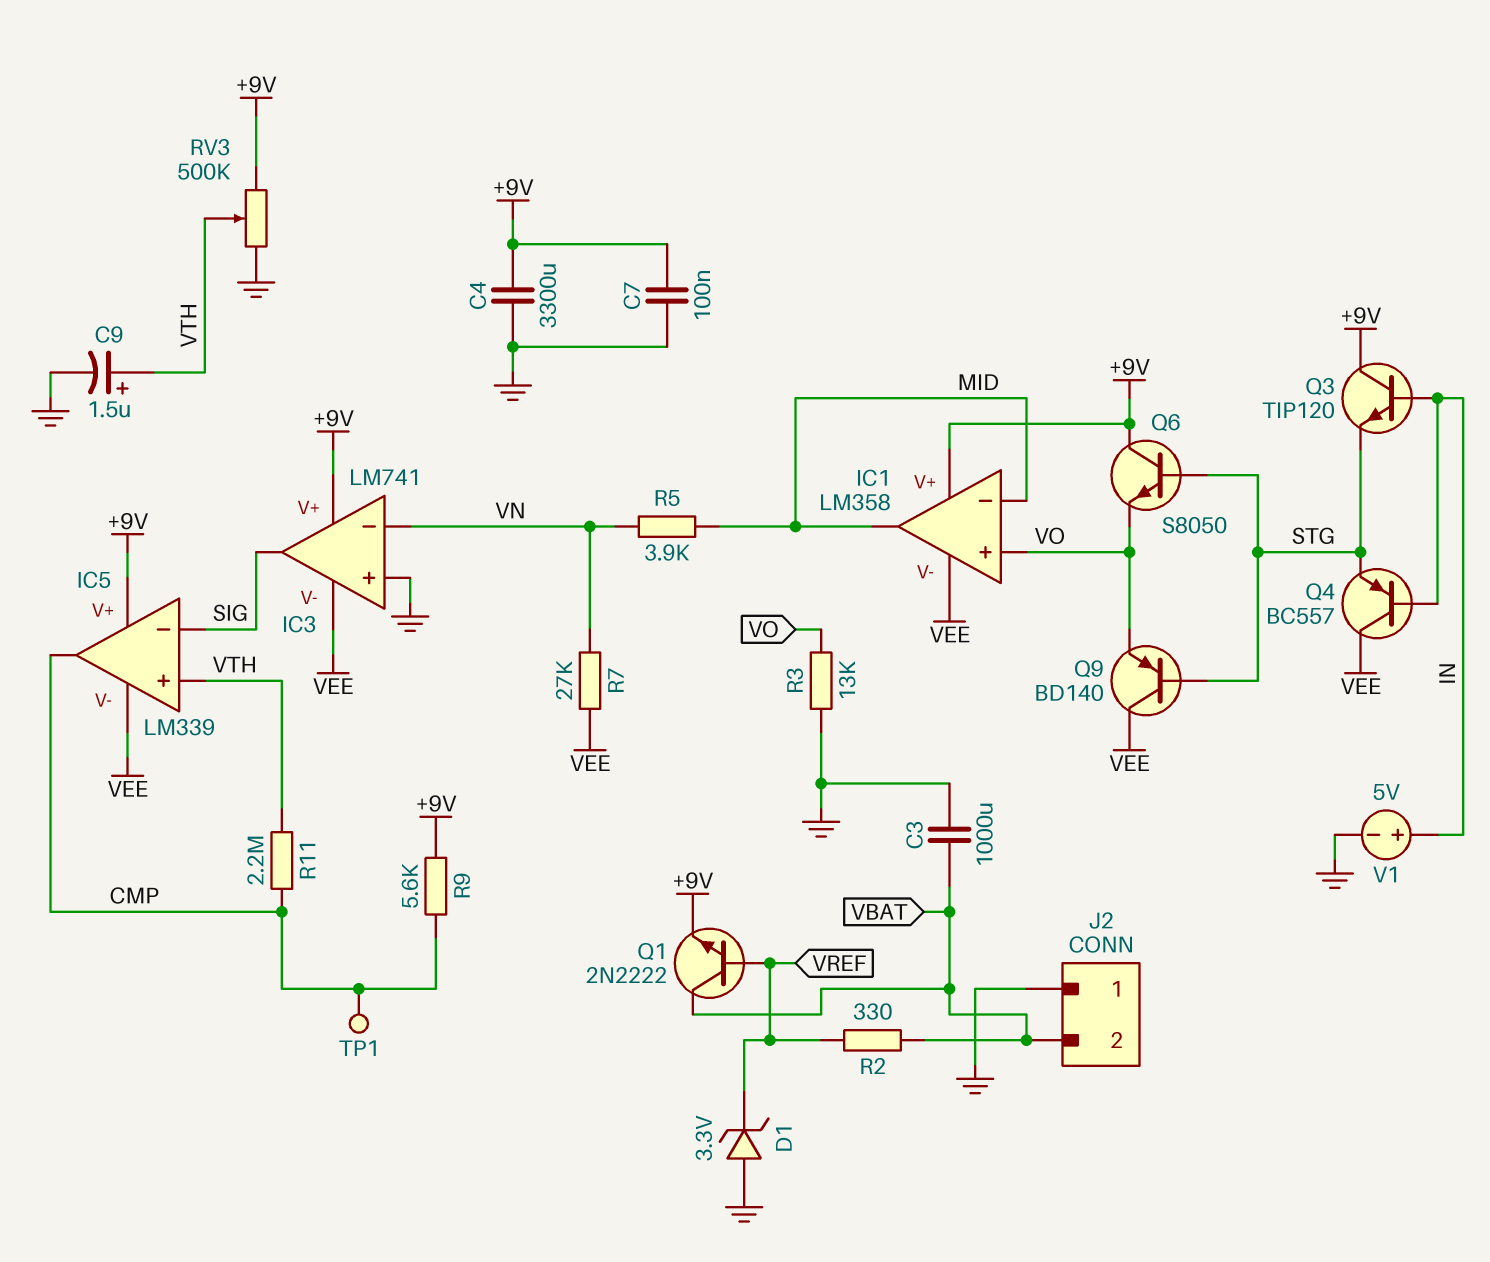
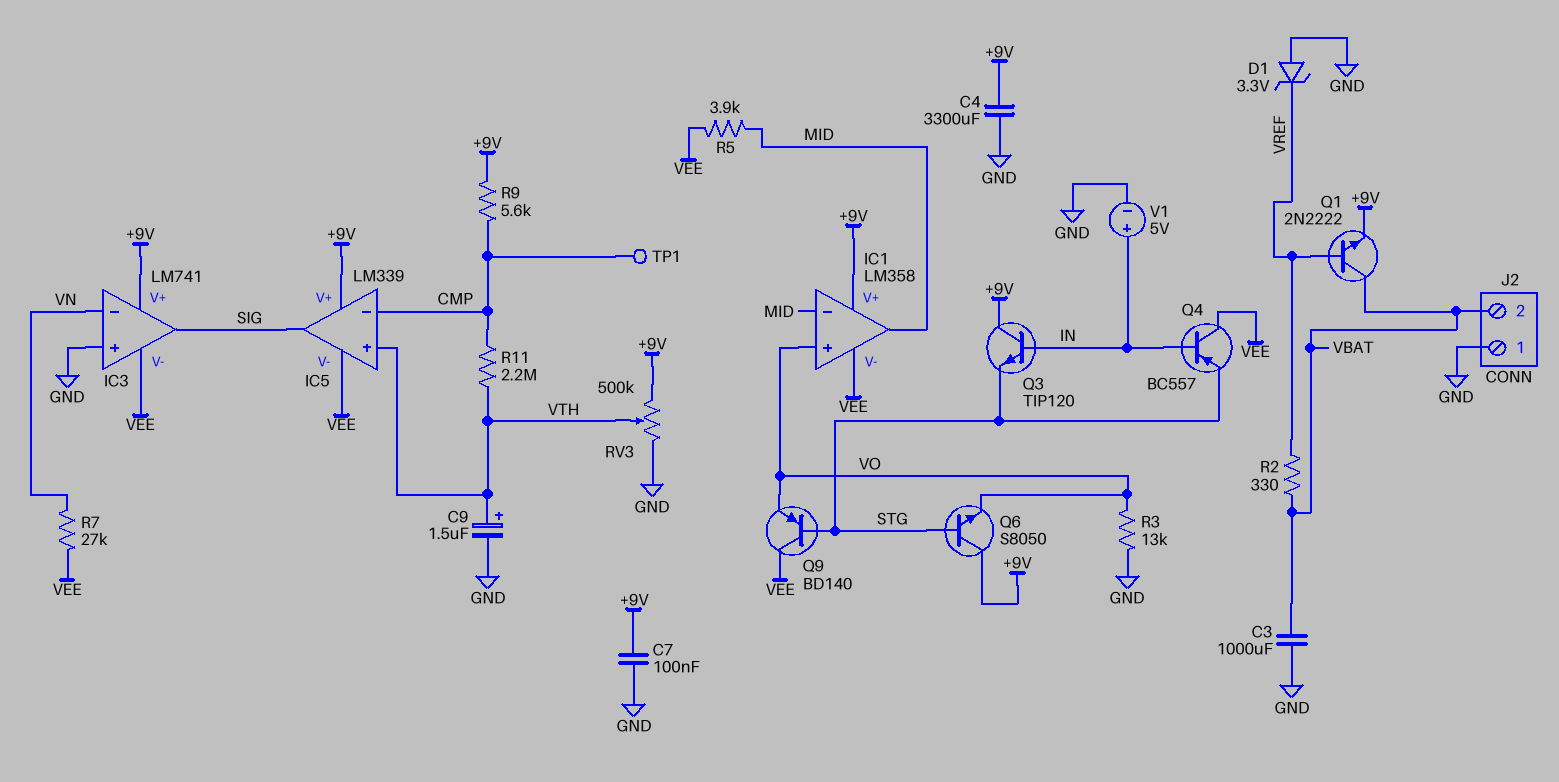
IC5 pin in-: SIG -> CMP
IC5 pin out: CMP -> SIG
R5: 3.9k (MID, VN) -> 3.9k (MID, VEE)

